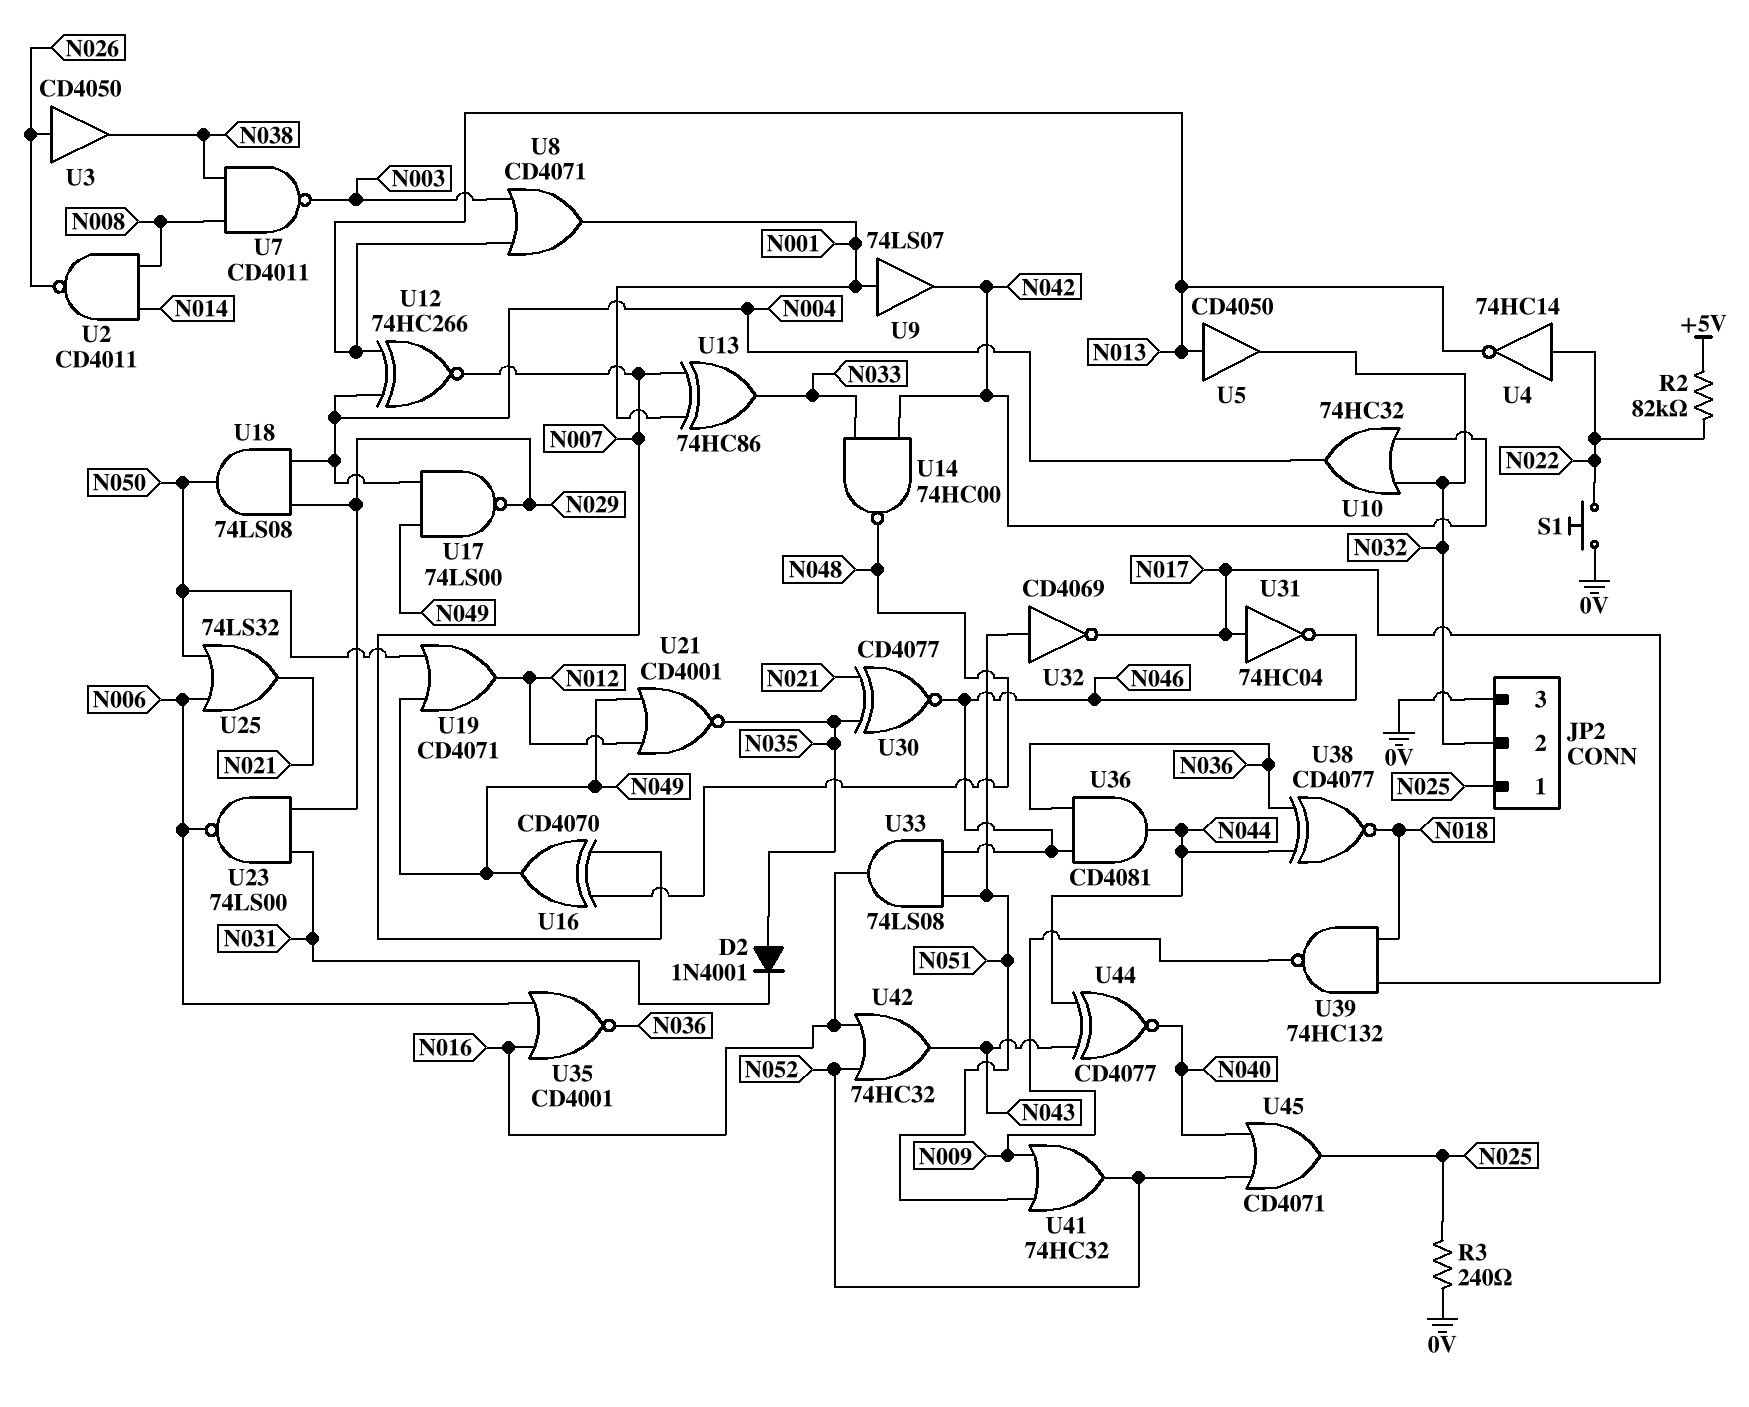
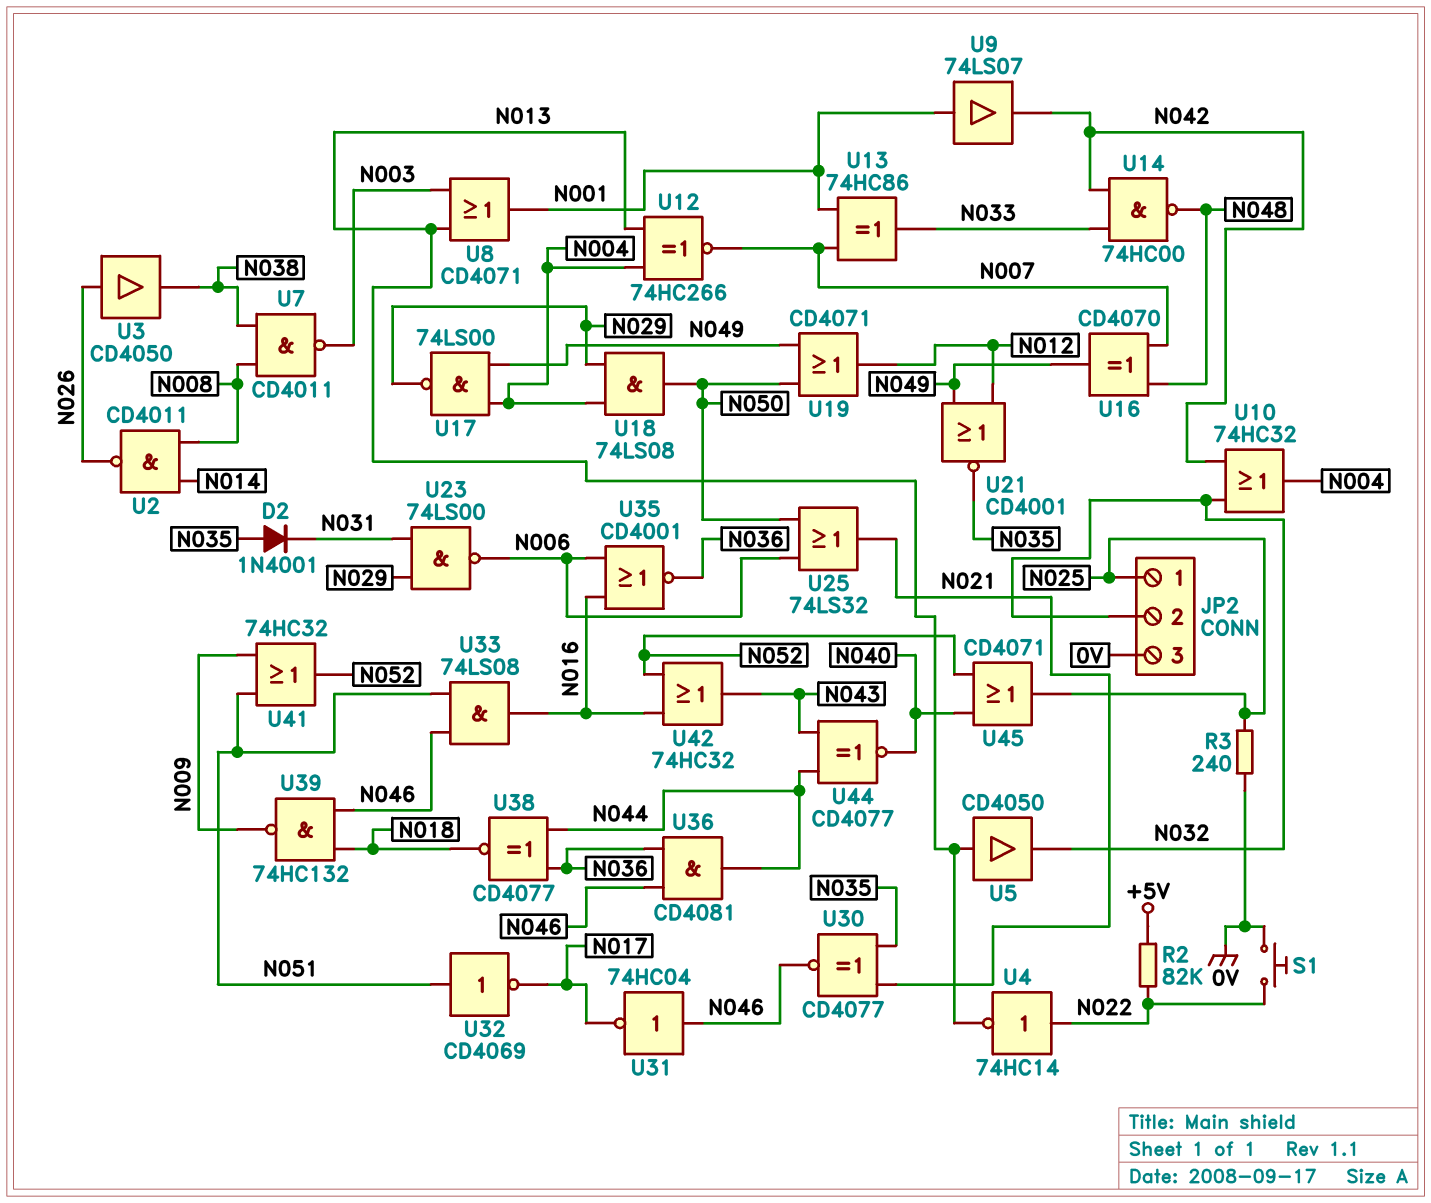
U31: NOT 74HC04 (in N017, out N046) -> NOT 74HC04 (in N046, out N017)
U39: NAND 74HC132 (in N017, in N018, out N009) -> NAND 74HC132 (in N018, in N046, out N009)

